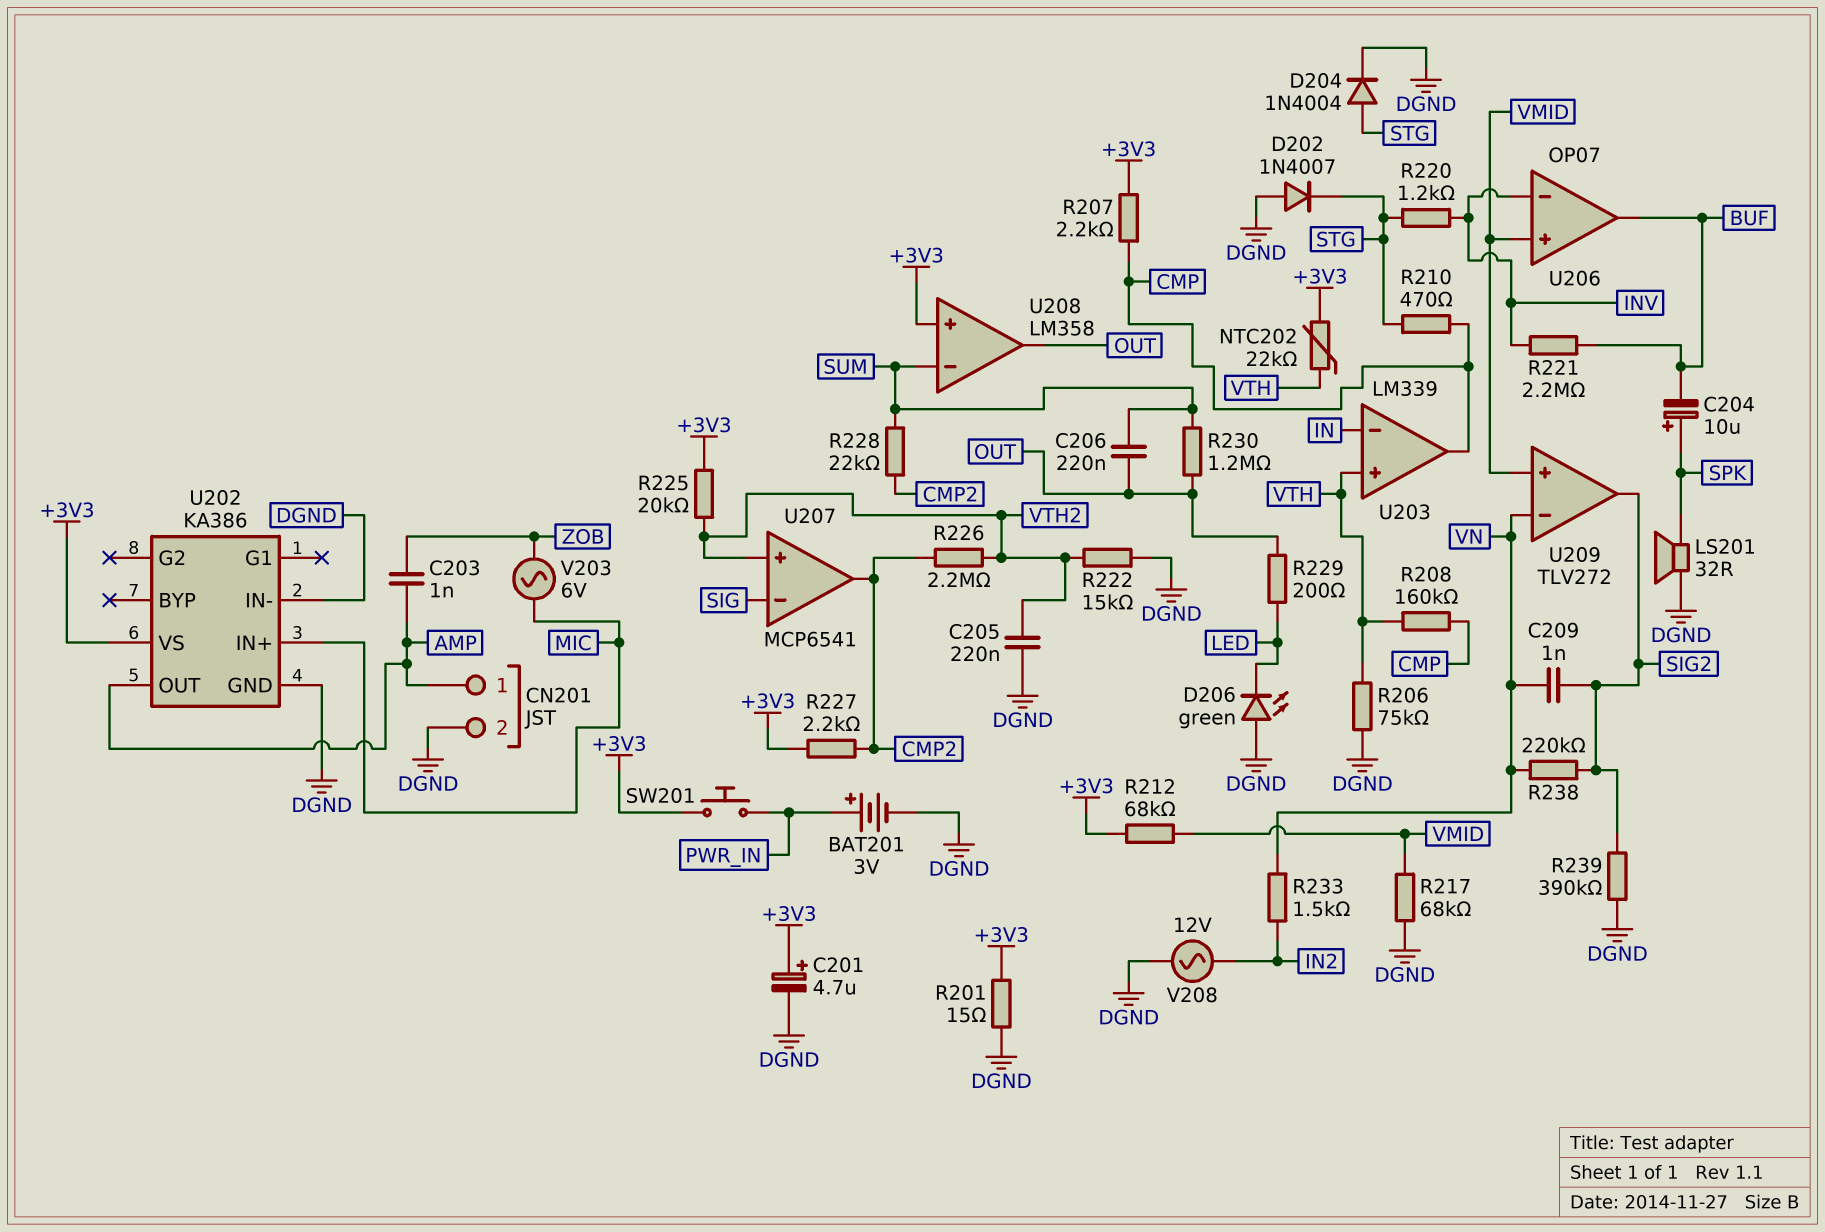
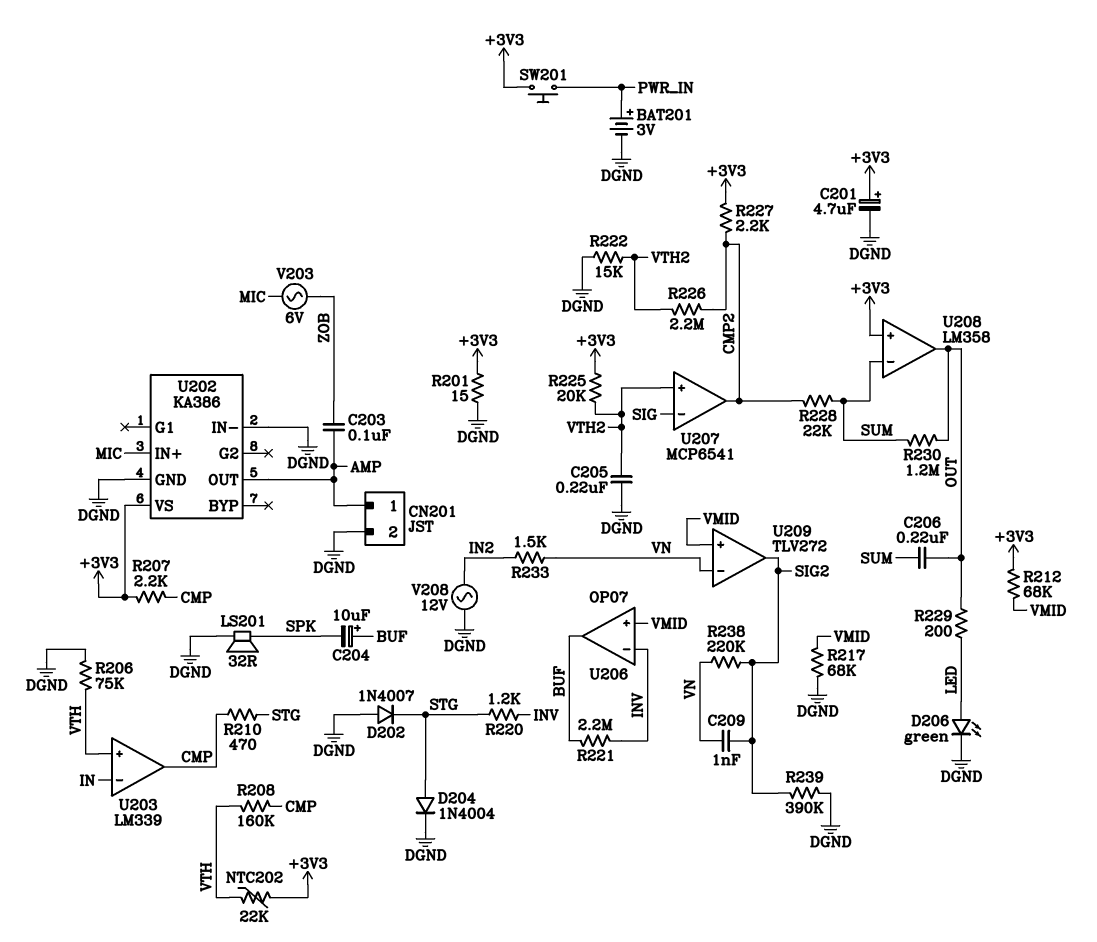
C203: 1nF (AMP, ZOB) -> 100nF (AMP, ZOB)
C204: 10uF (plus SPK, minus BUF) -> 10uF (plus BUF, minus SPK)
D206: LED green (A DGND, K LED) -> LED green (A LED, K DGND)

